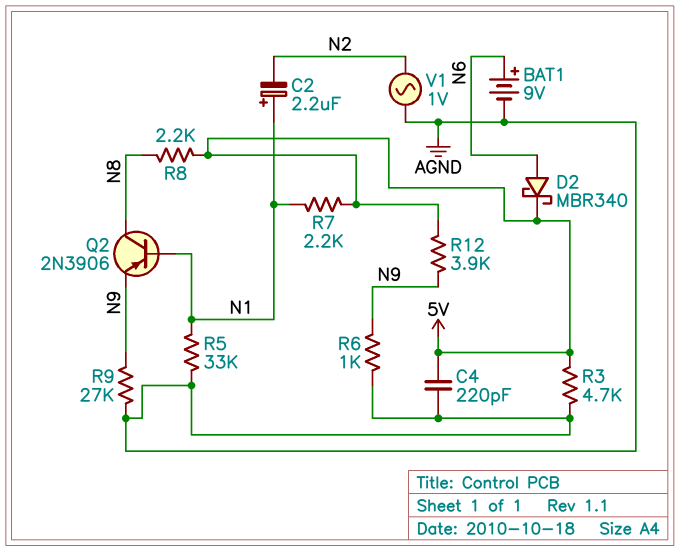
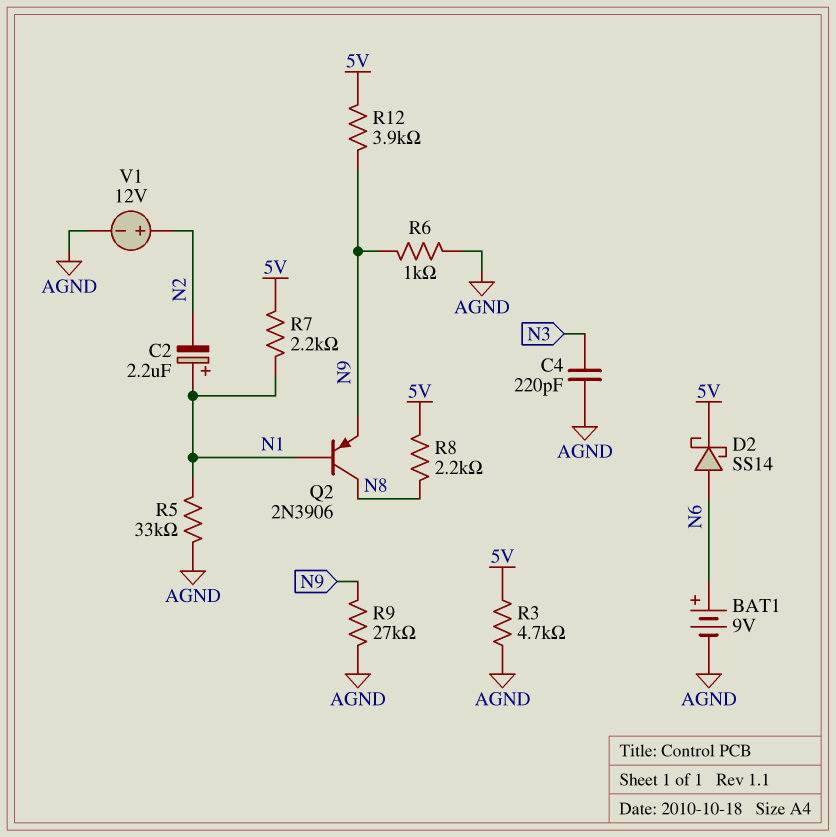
C4: 220pF (5V, AGND) -> 220pF (AGND, N3)
D2: schottky MBR340 (A N6, K 5V) -> schottky SS14 (A N6, K 5V)
V1: AC 1V (AGND, N2) -> 12V (plus N2, minus AGND)

